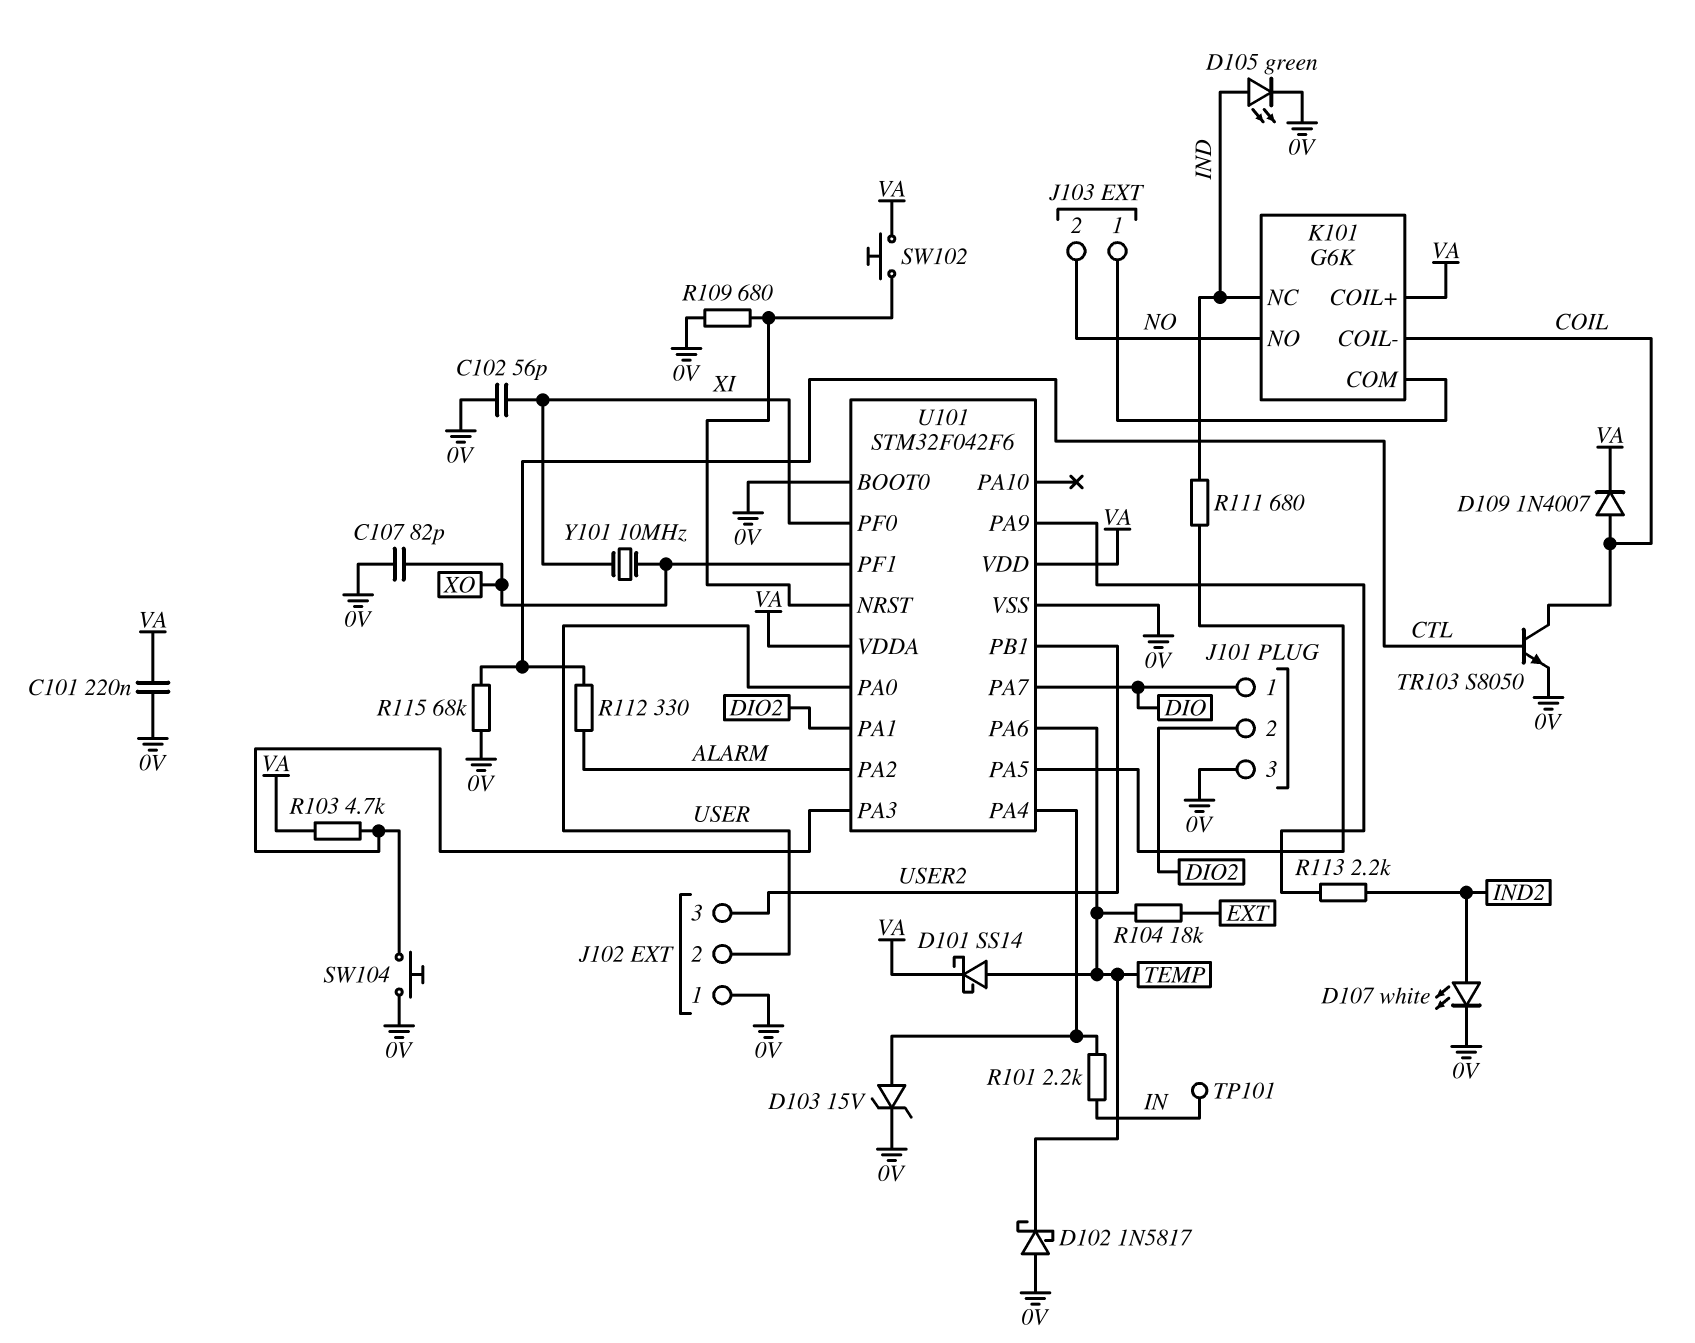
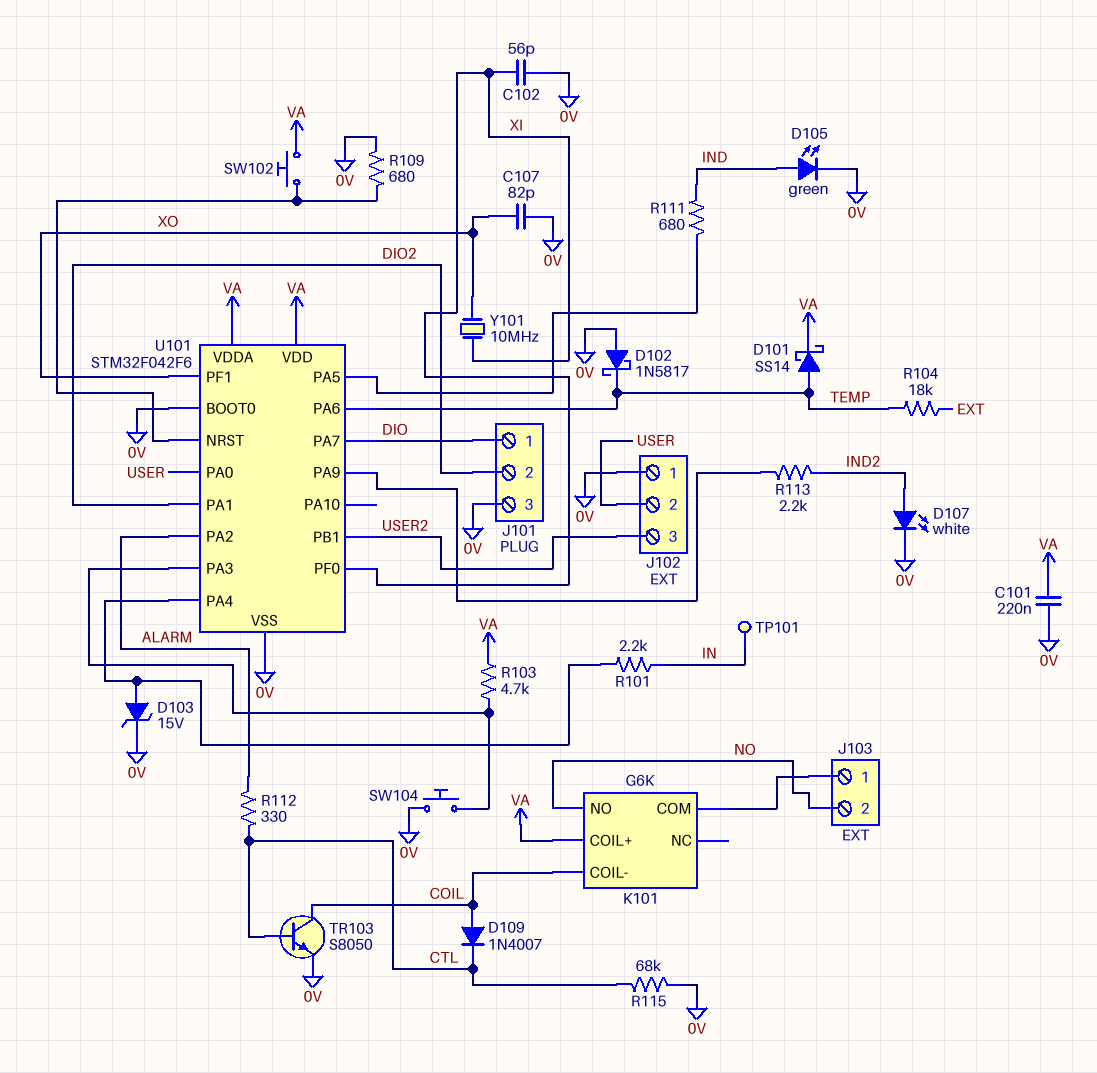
D109: diode 1N4007 (A COIL, K VA) -> diode 1N4007 (A COIL, K CTL)
K101 pin NC: IND -> none

